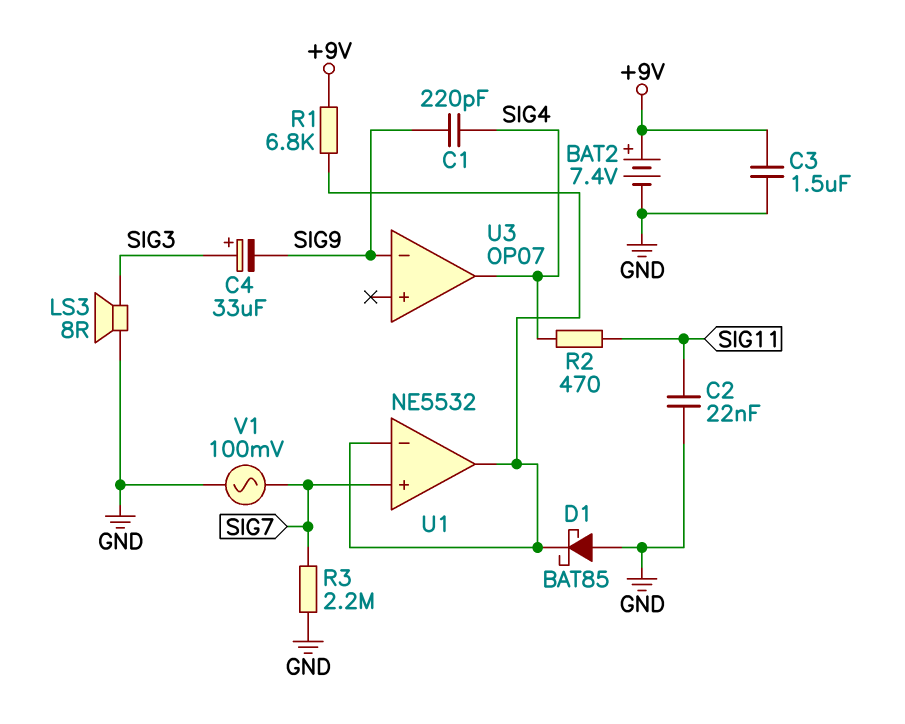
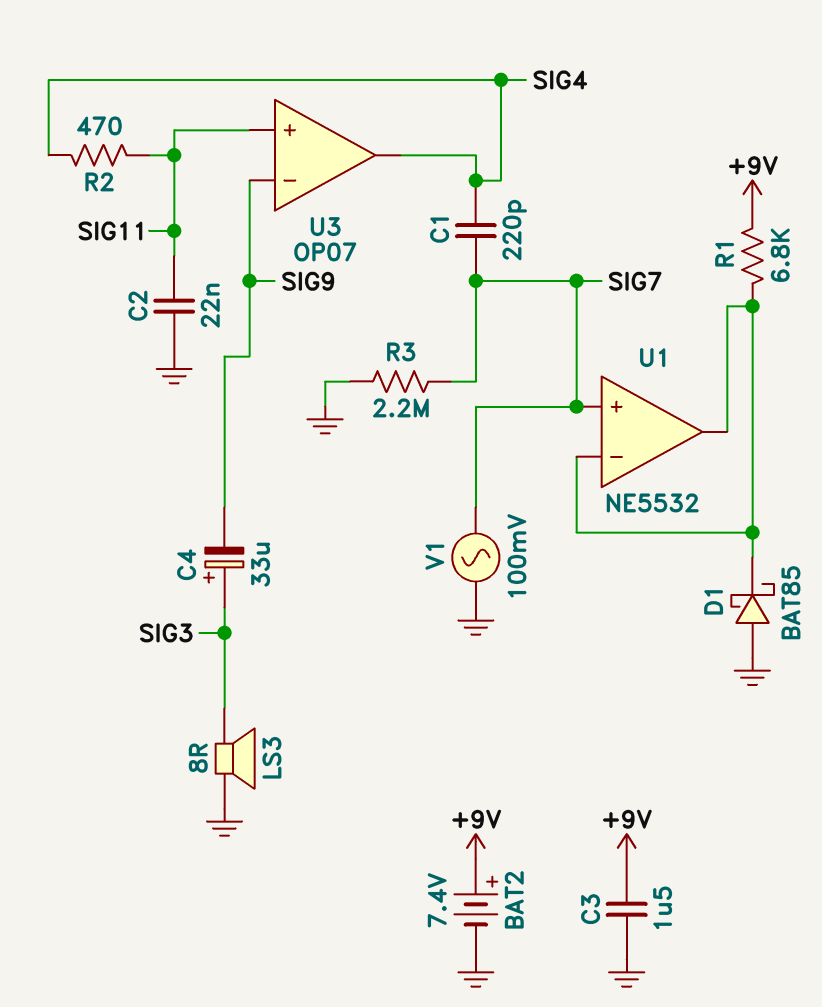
C1: 220pF (SIG4, SIG9) -> 220pF (SIG4, SIG7)
U3 pin in+: none -> SIG11

